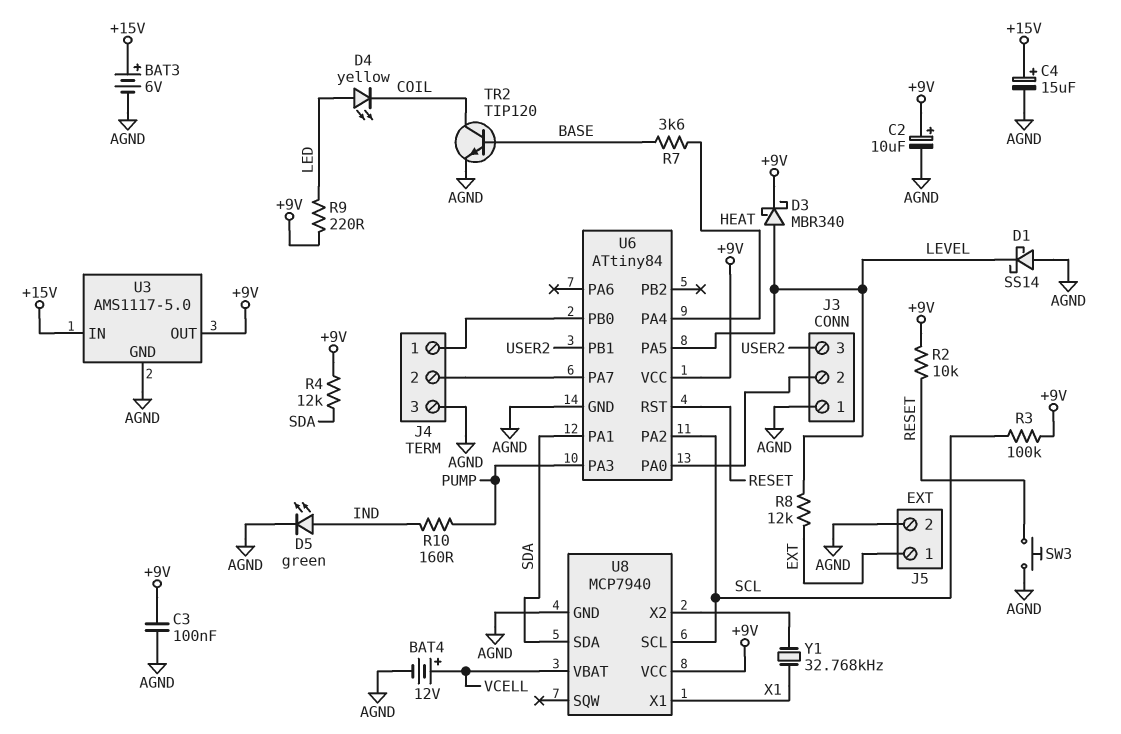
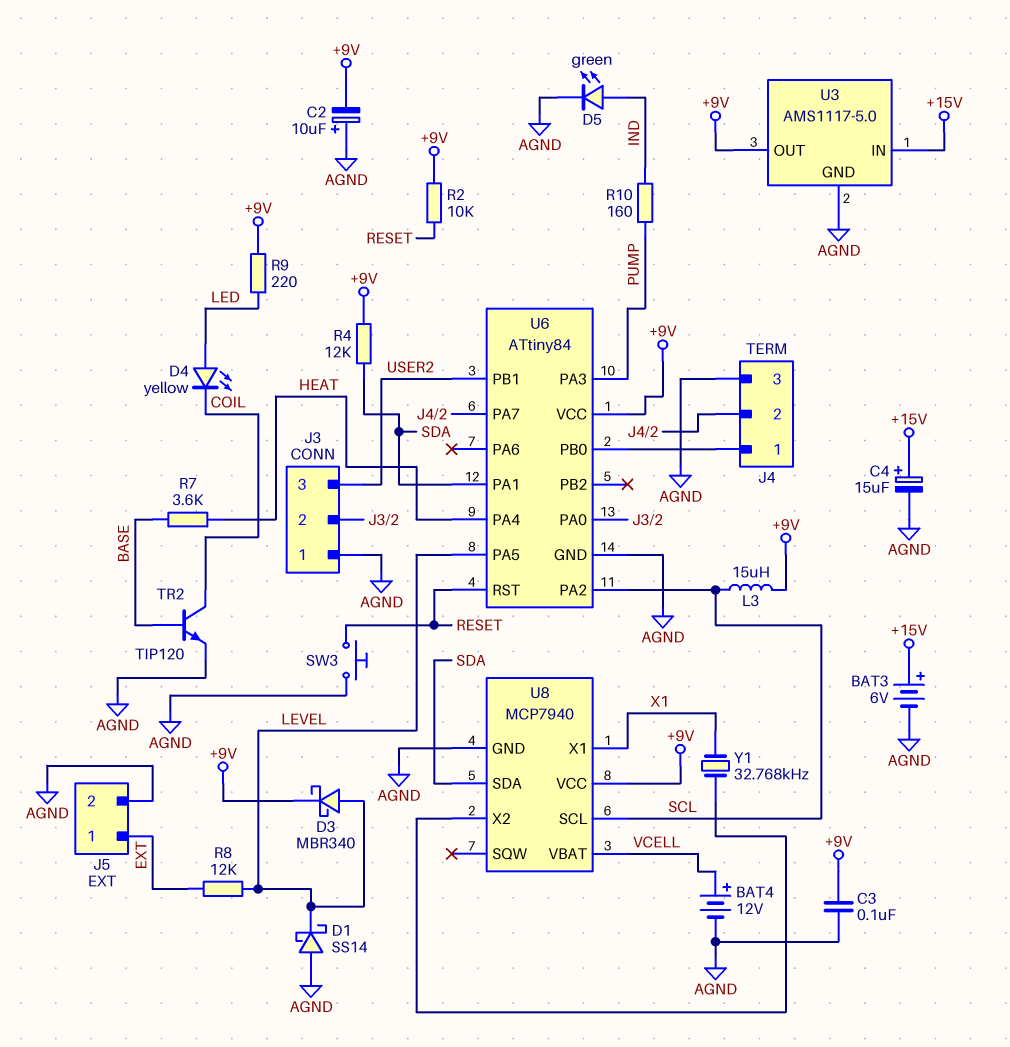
C2: 10uF (plus +9V, minus AGND) -> 10uF (plus AGND, minus +9V)
L3: none -> 15uH (+9V, SCL)
R3: 100k (+9V, SCL) -> none

